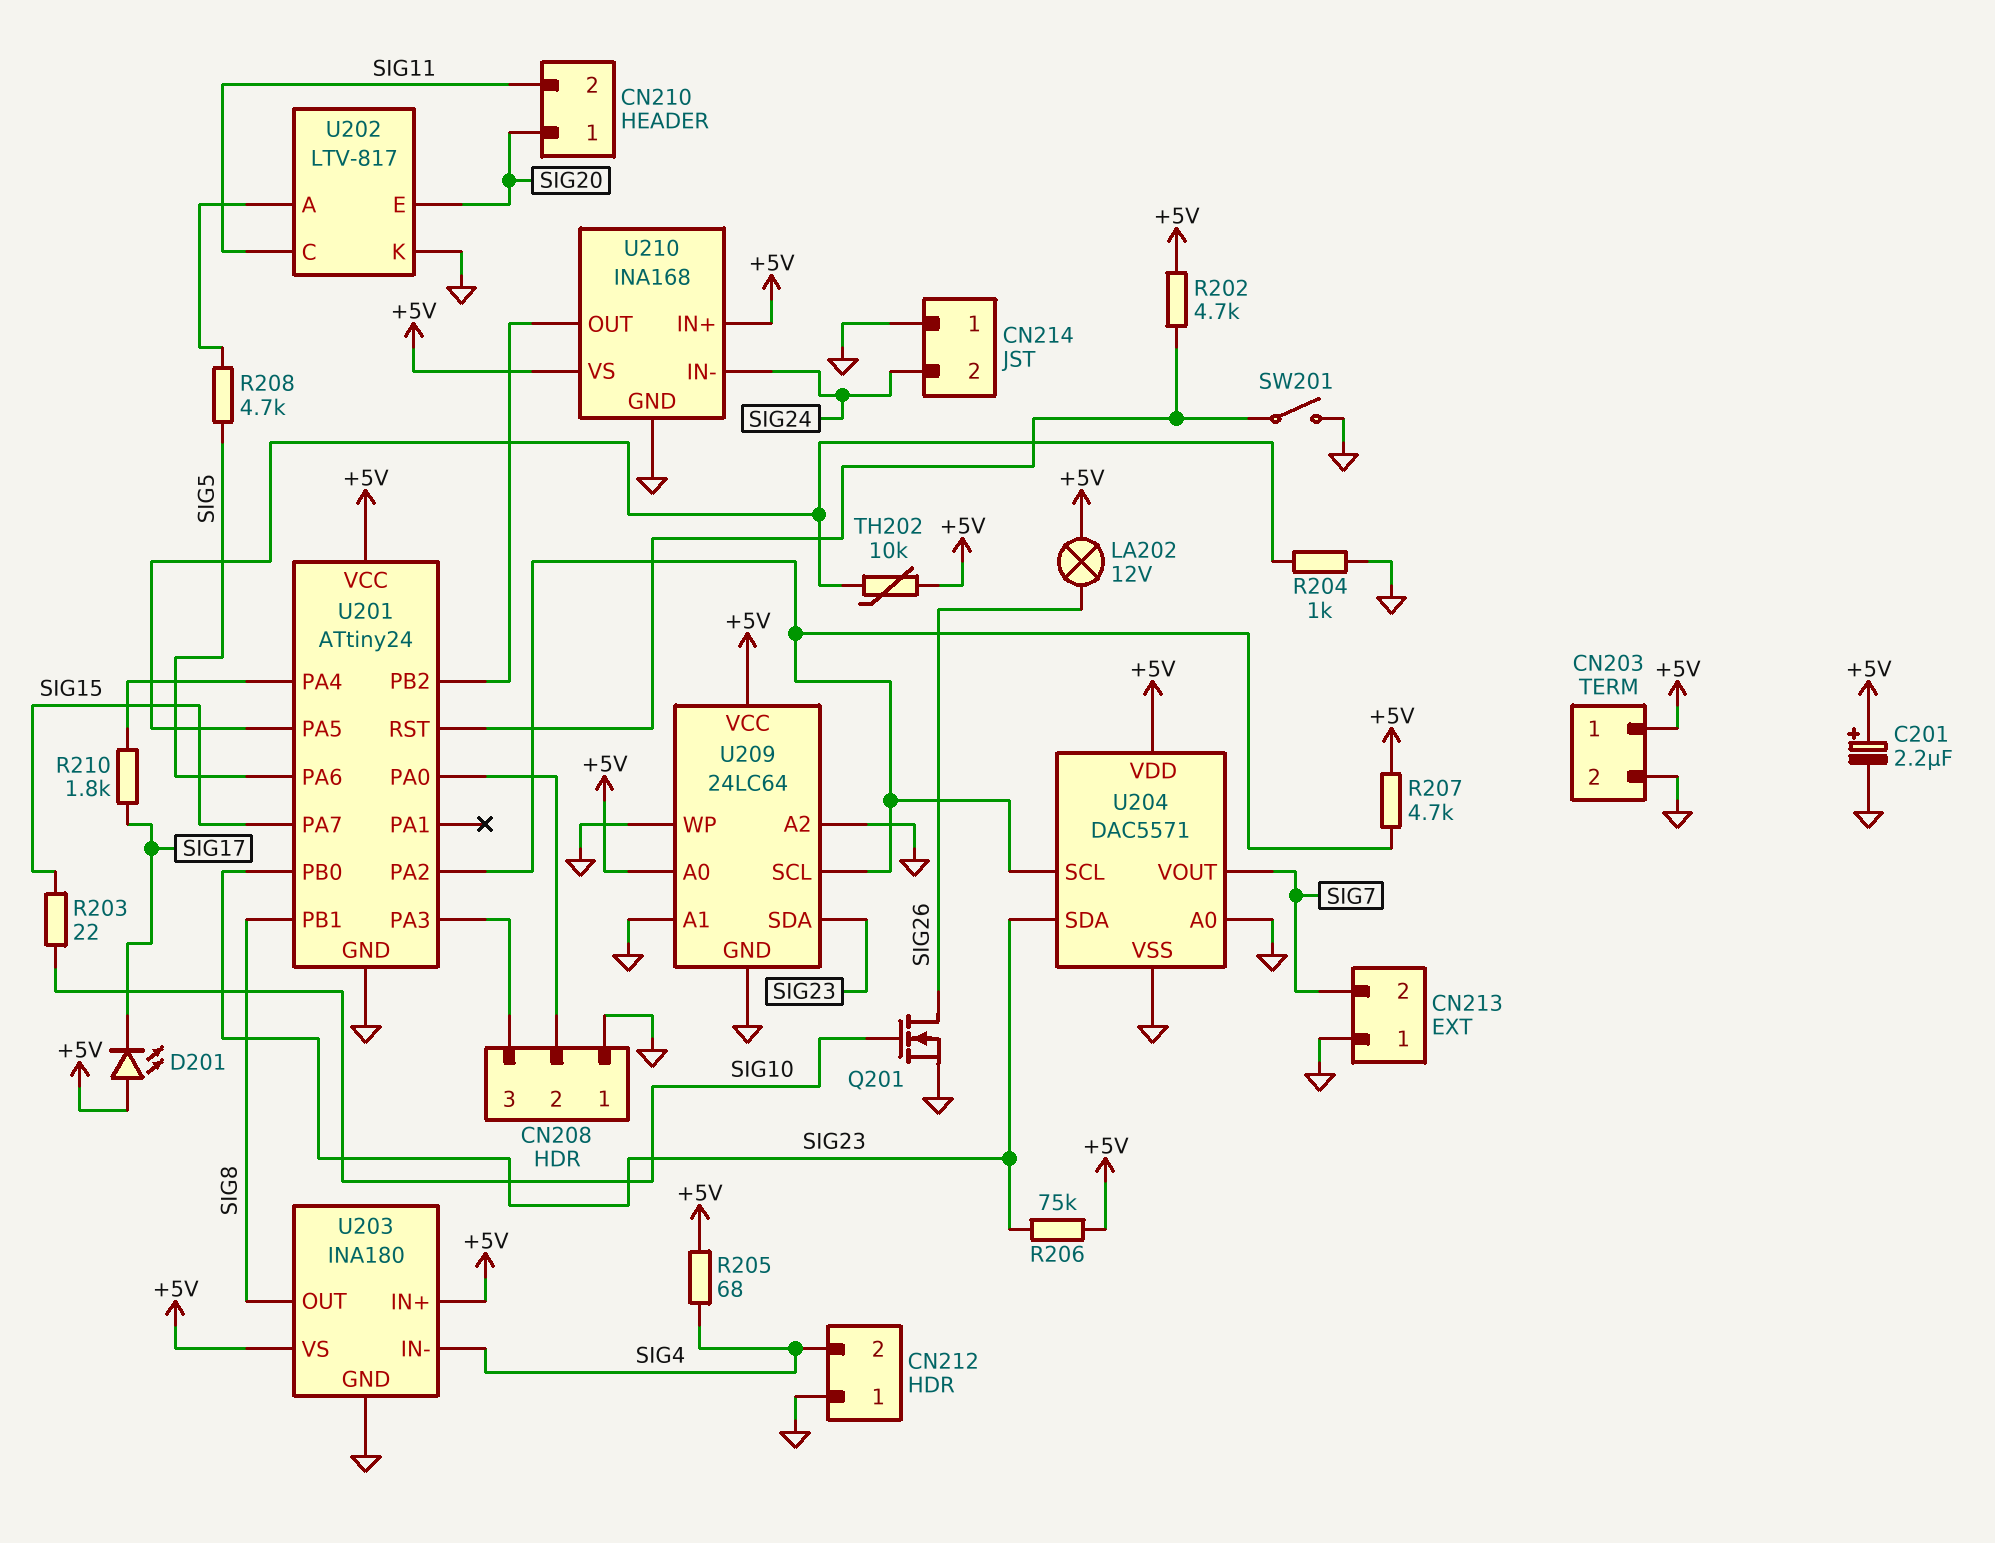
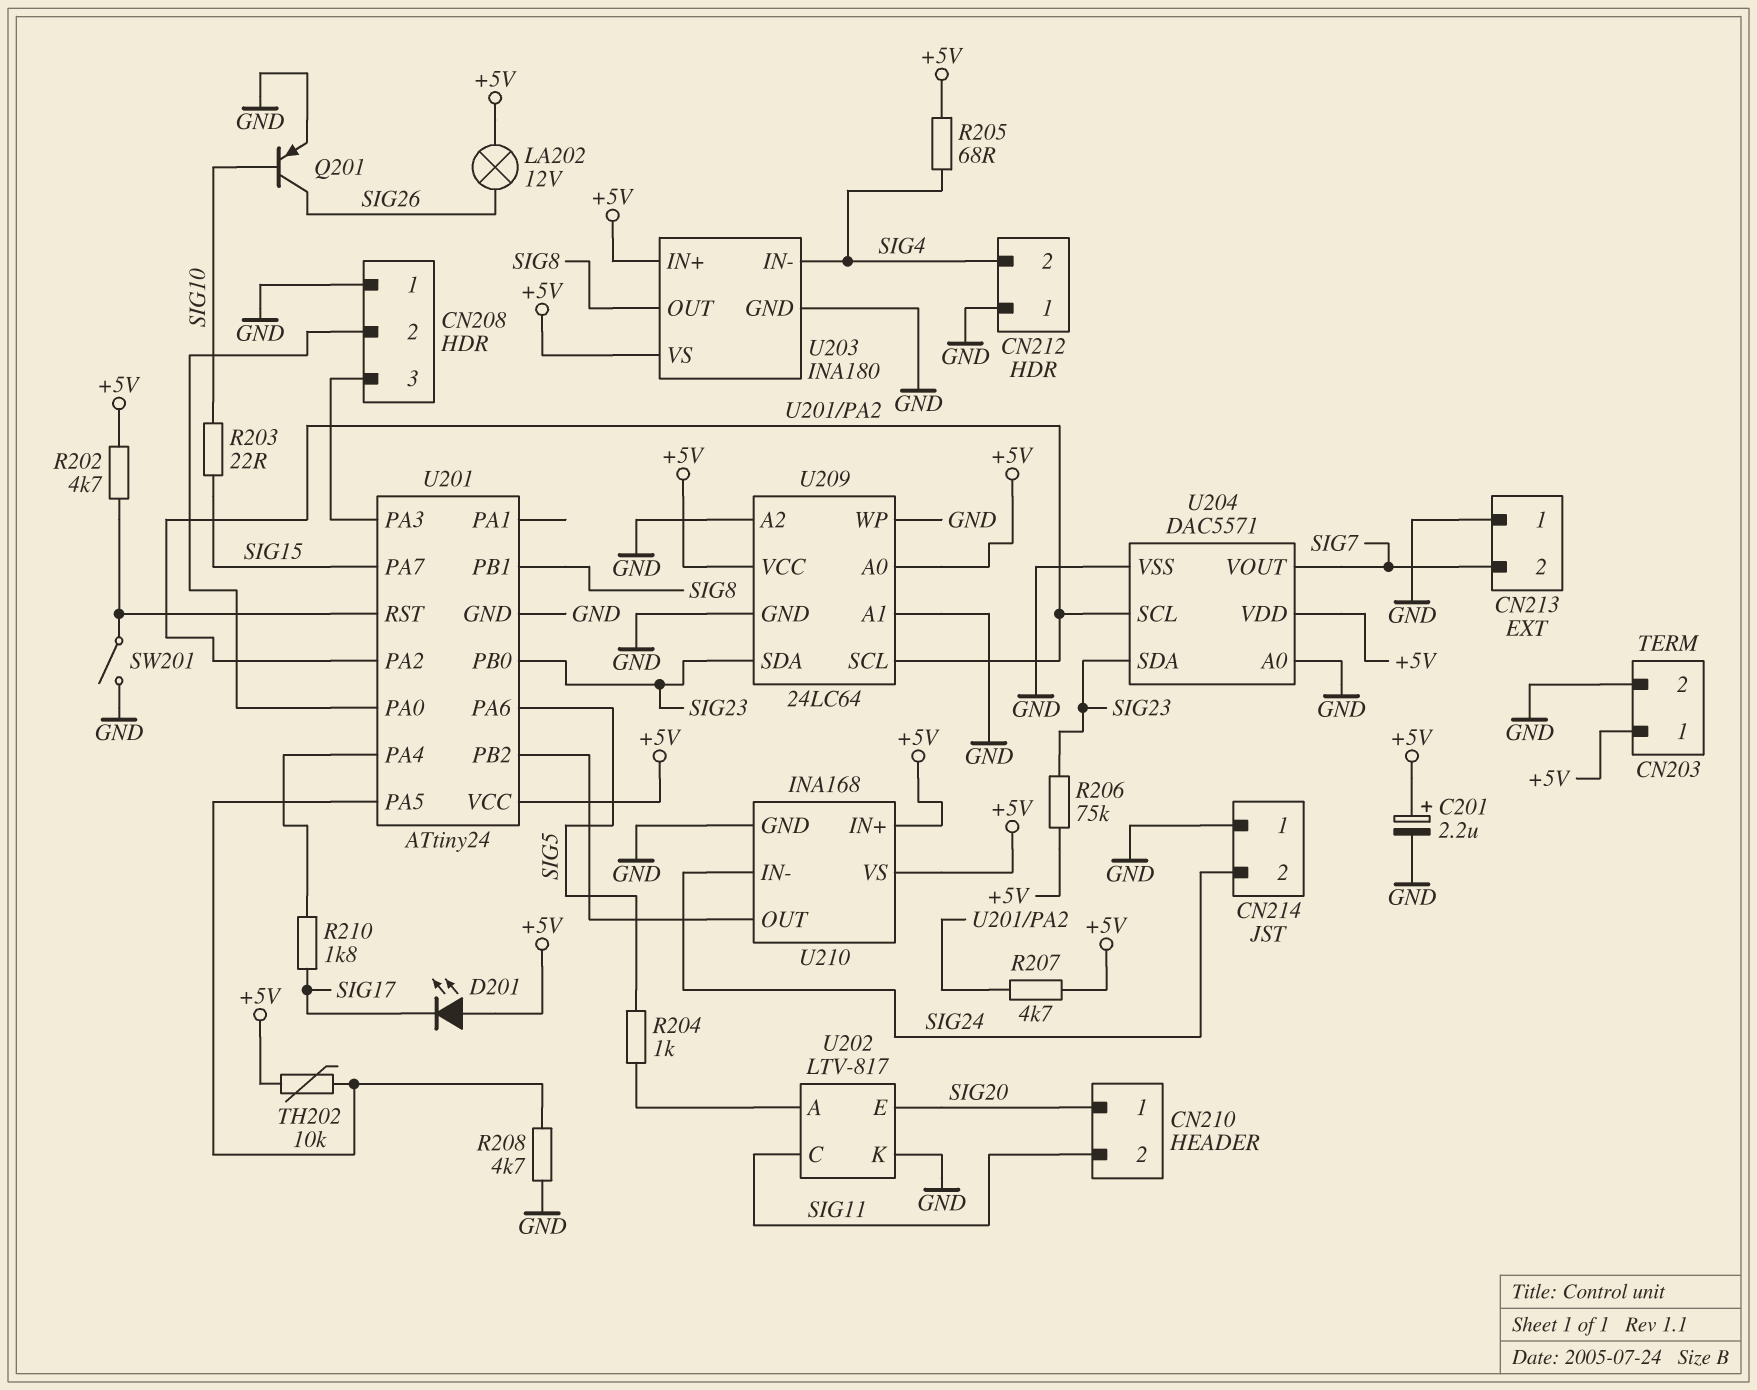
Q201: NMOS (G SIG10, D SIG26, S GND) -> PNP (B SIG10, C SIG26, E GND)
R204: 1k (GND, U201/PA5) -> 1k (SIG5, U202/A)
R208: 4.7k (SIG5, U202/A) -> 4.7k (GND, U201/PA5)

